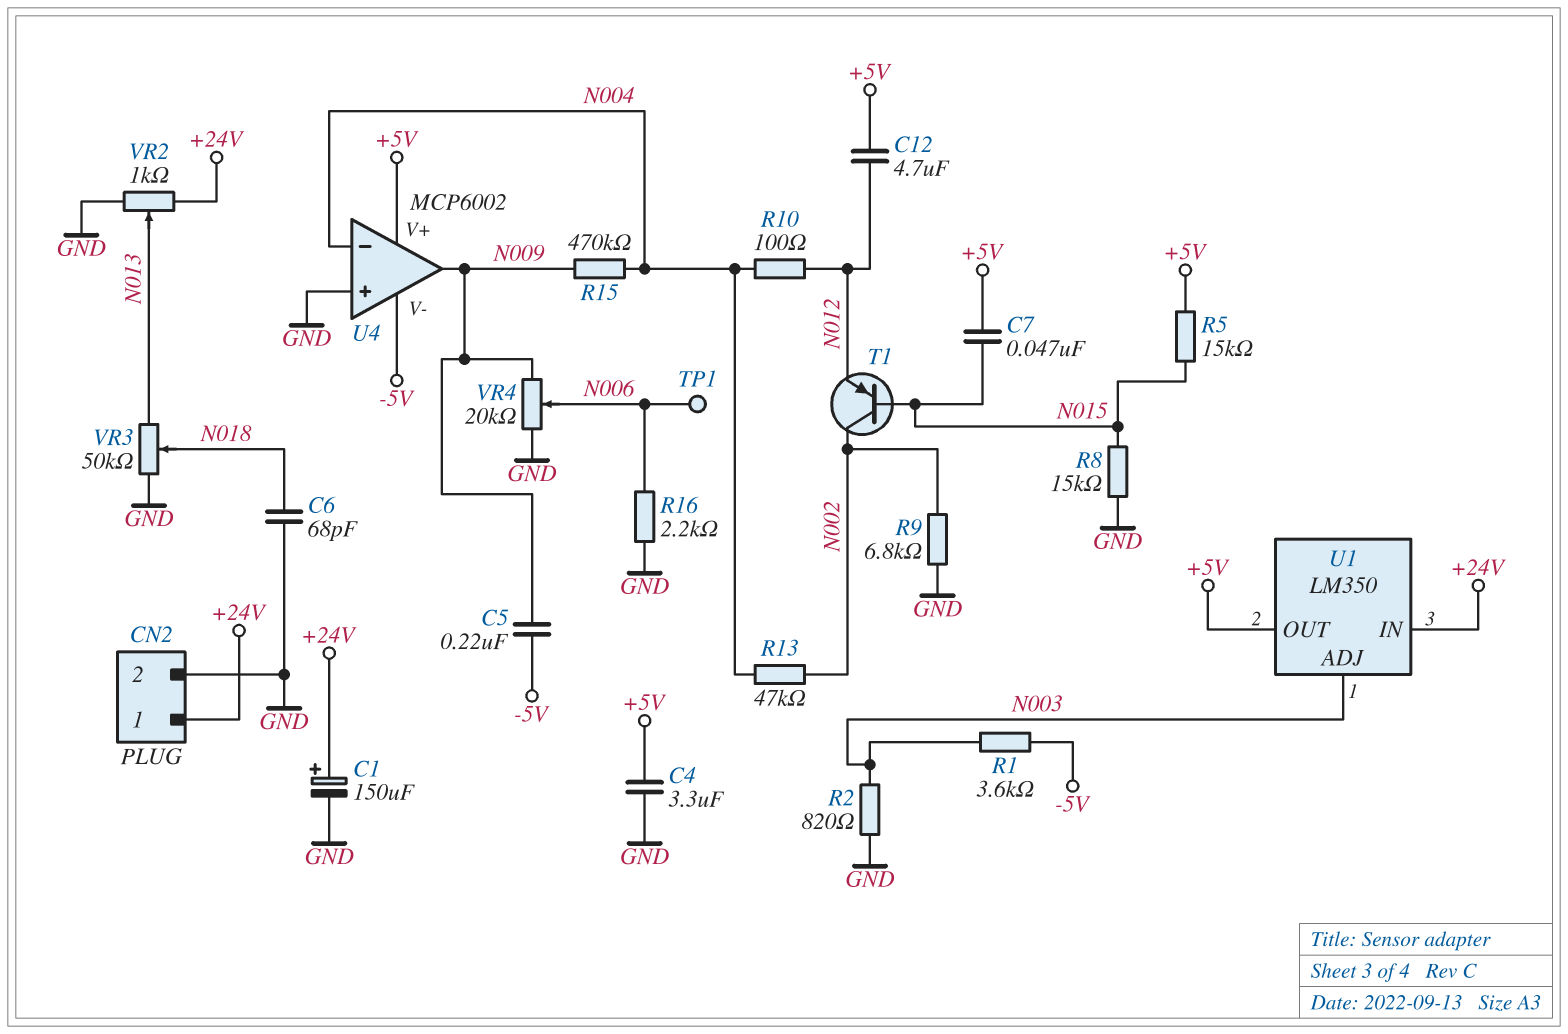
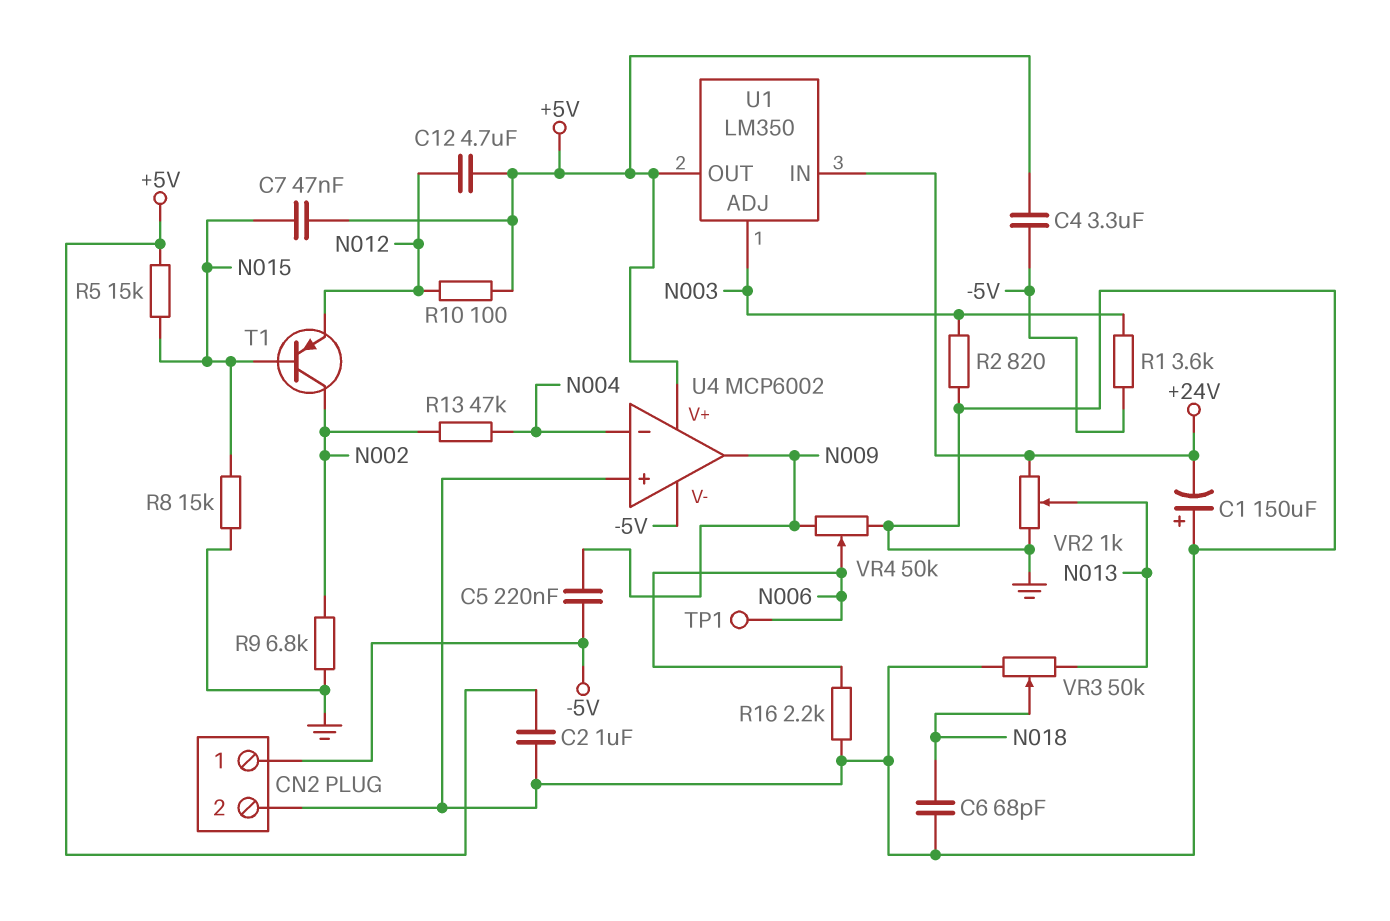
C1: 150uF (plus +24V, minus GND) -> 150uF (plus GND, minus +24V)
C2: none -> 1uF (+5V, GND)
C4: 3.3uF (+5V, GND) -> 3.3uF (+5V, -5V)
CN2 pin 1: +24V -> -5V
R10: 100 (N004, N012) -> 100 (+5V, N012)
R15: 470k (N004, N009) -> none
VR4: 20k (GND, N009, wiper N006) -> 50k (GND, N009, wiper N006)

